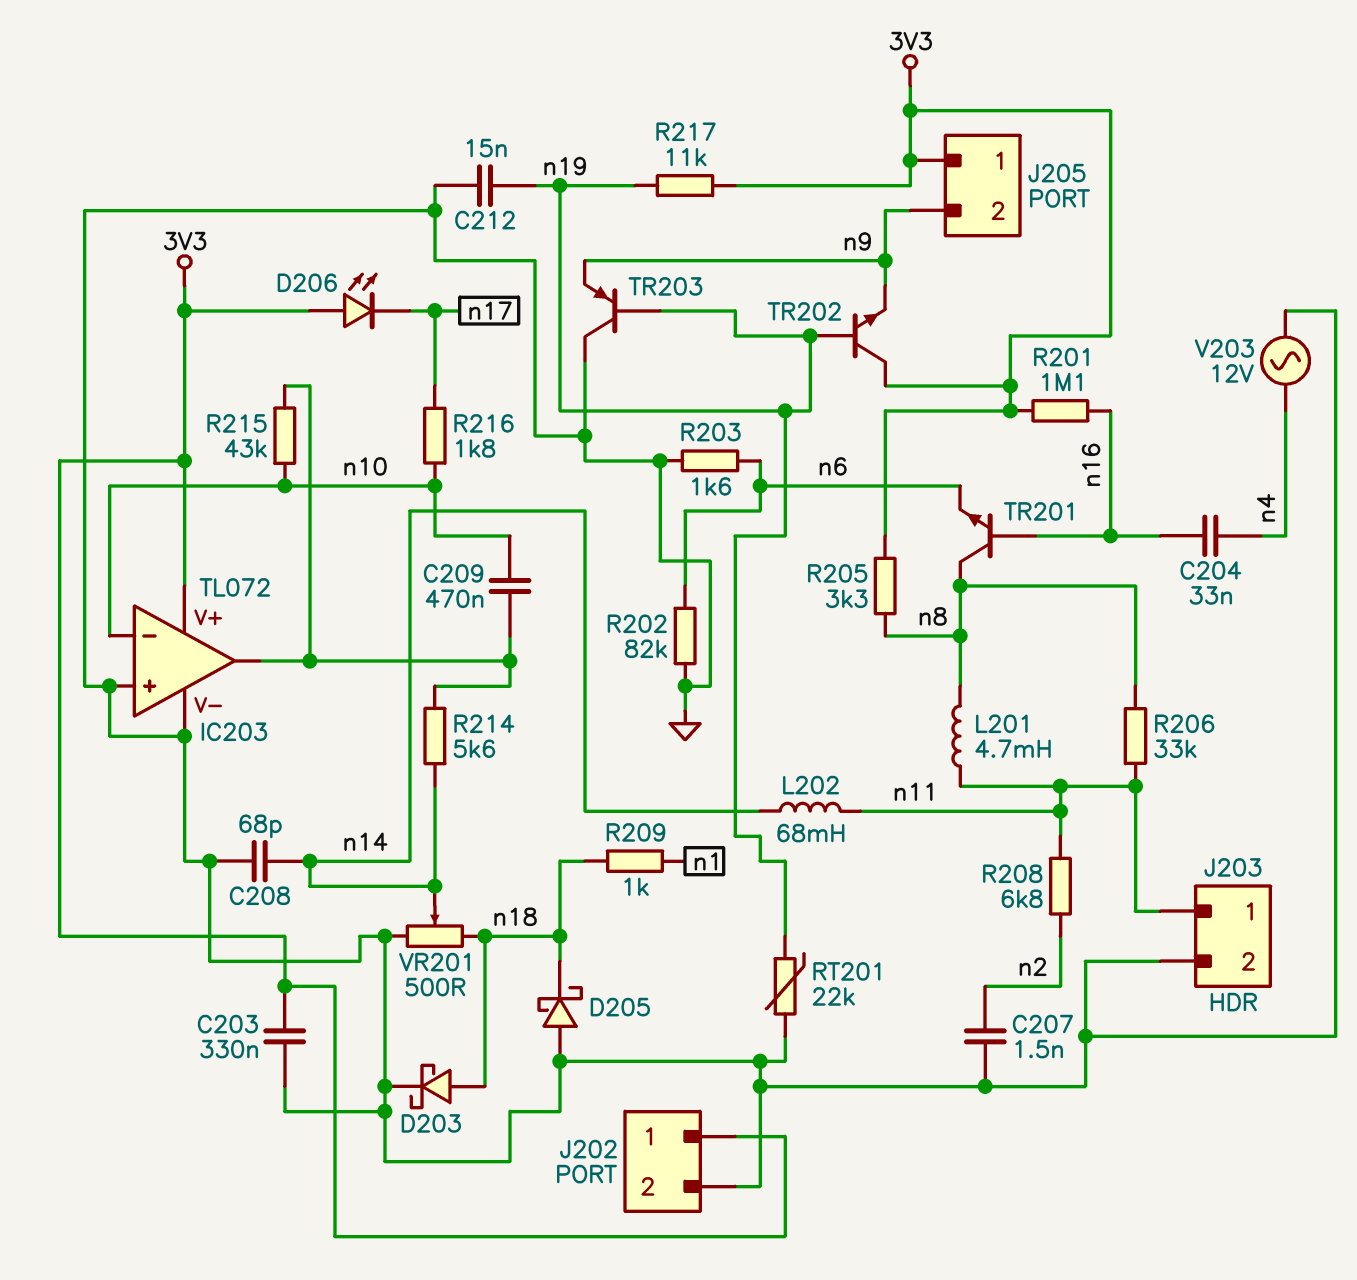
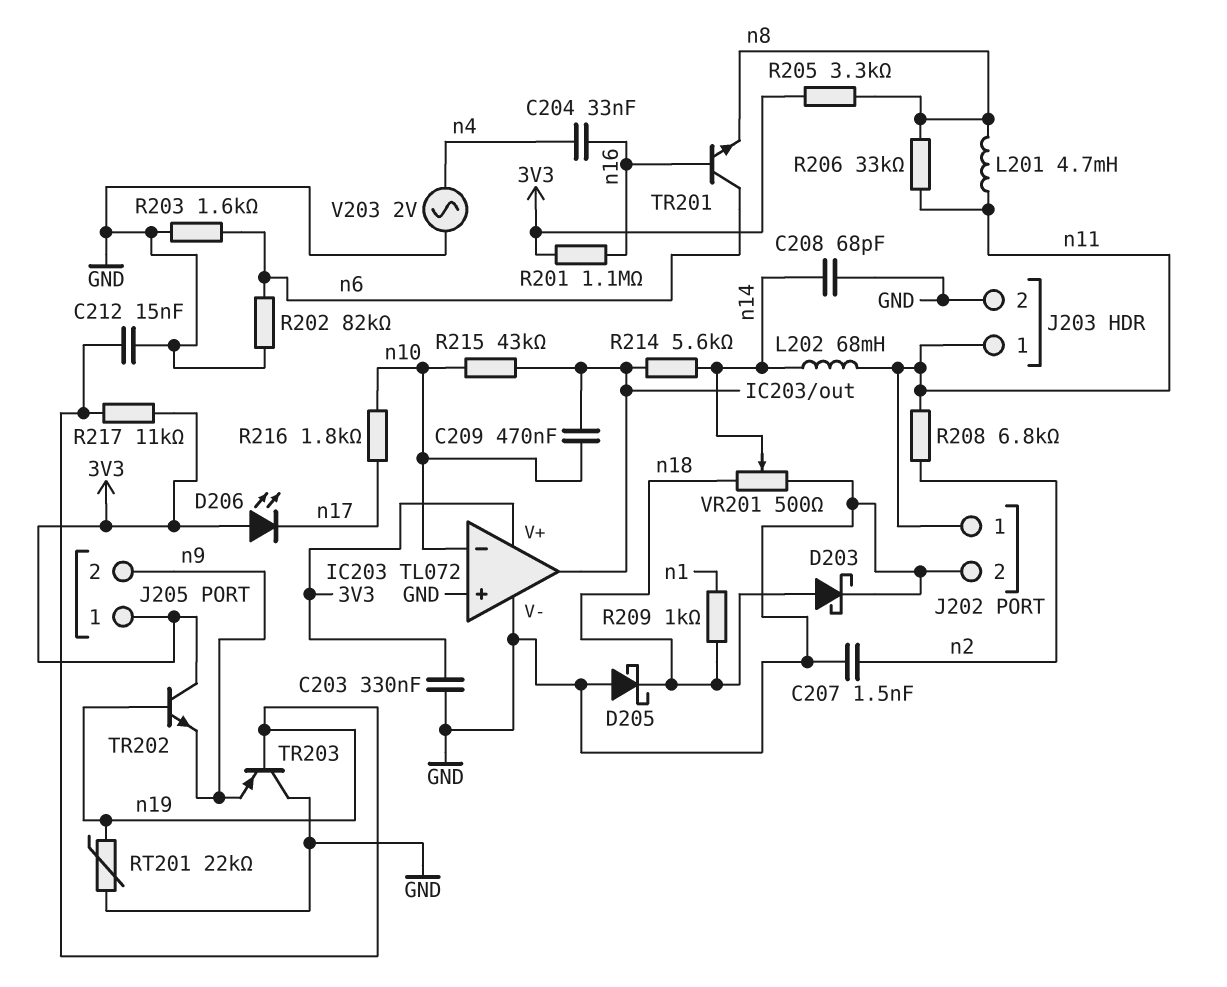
J202 pin 1: 3V3 -> n11
TR201: NPN (B n16, C n8, E n6) -> NPN (B n16, C n6, E n8)
V203: AC 12V (GND, n4) -> AC 2V (GND, n4)

